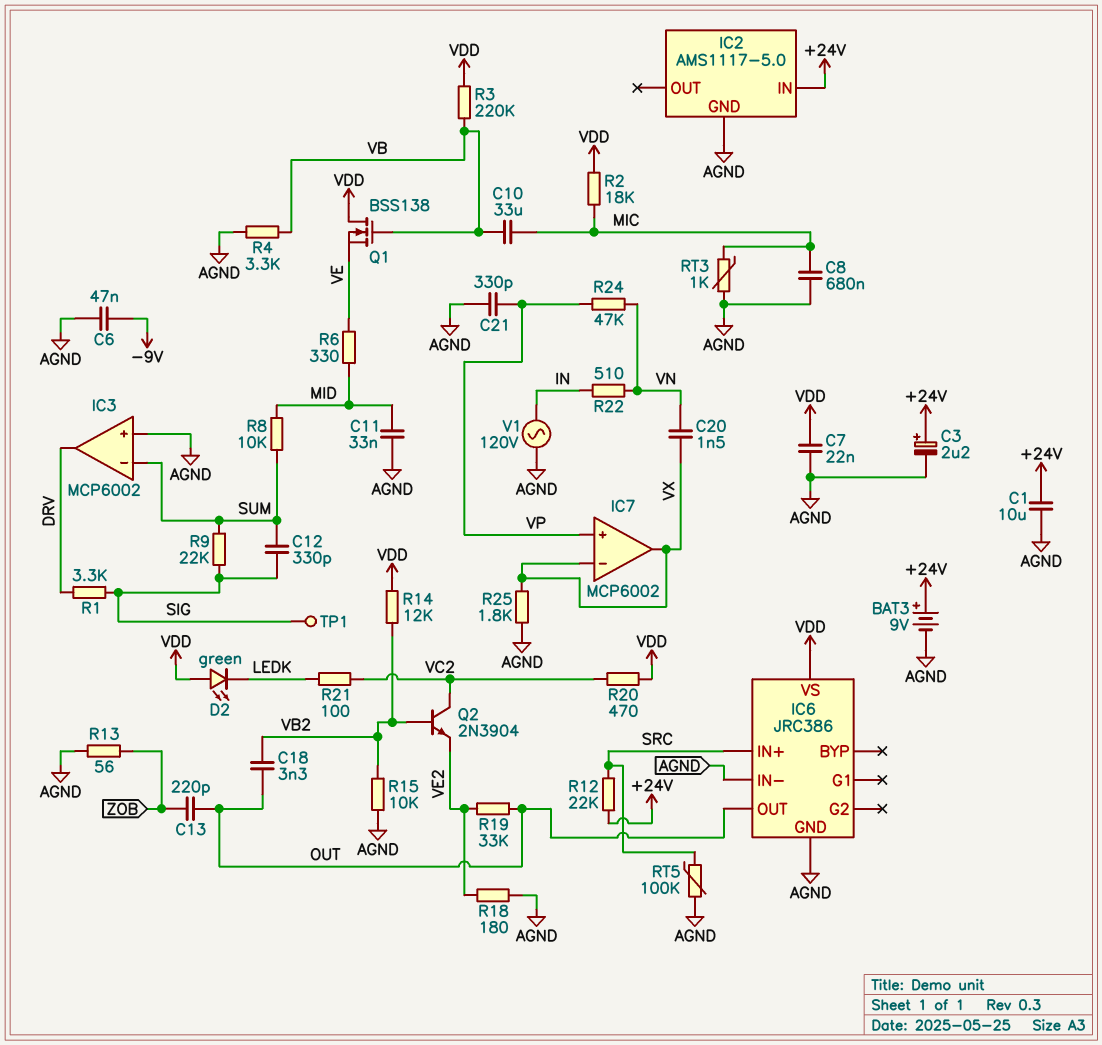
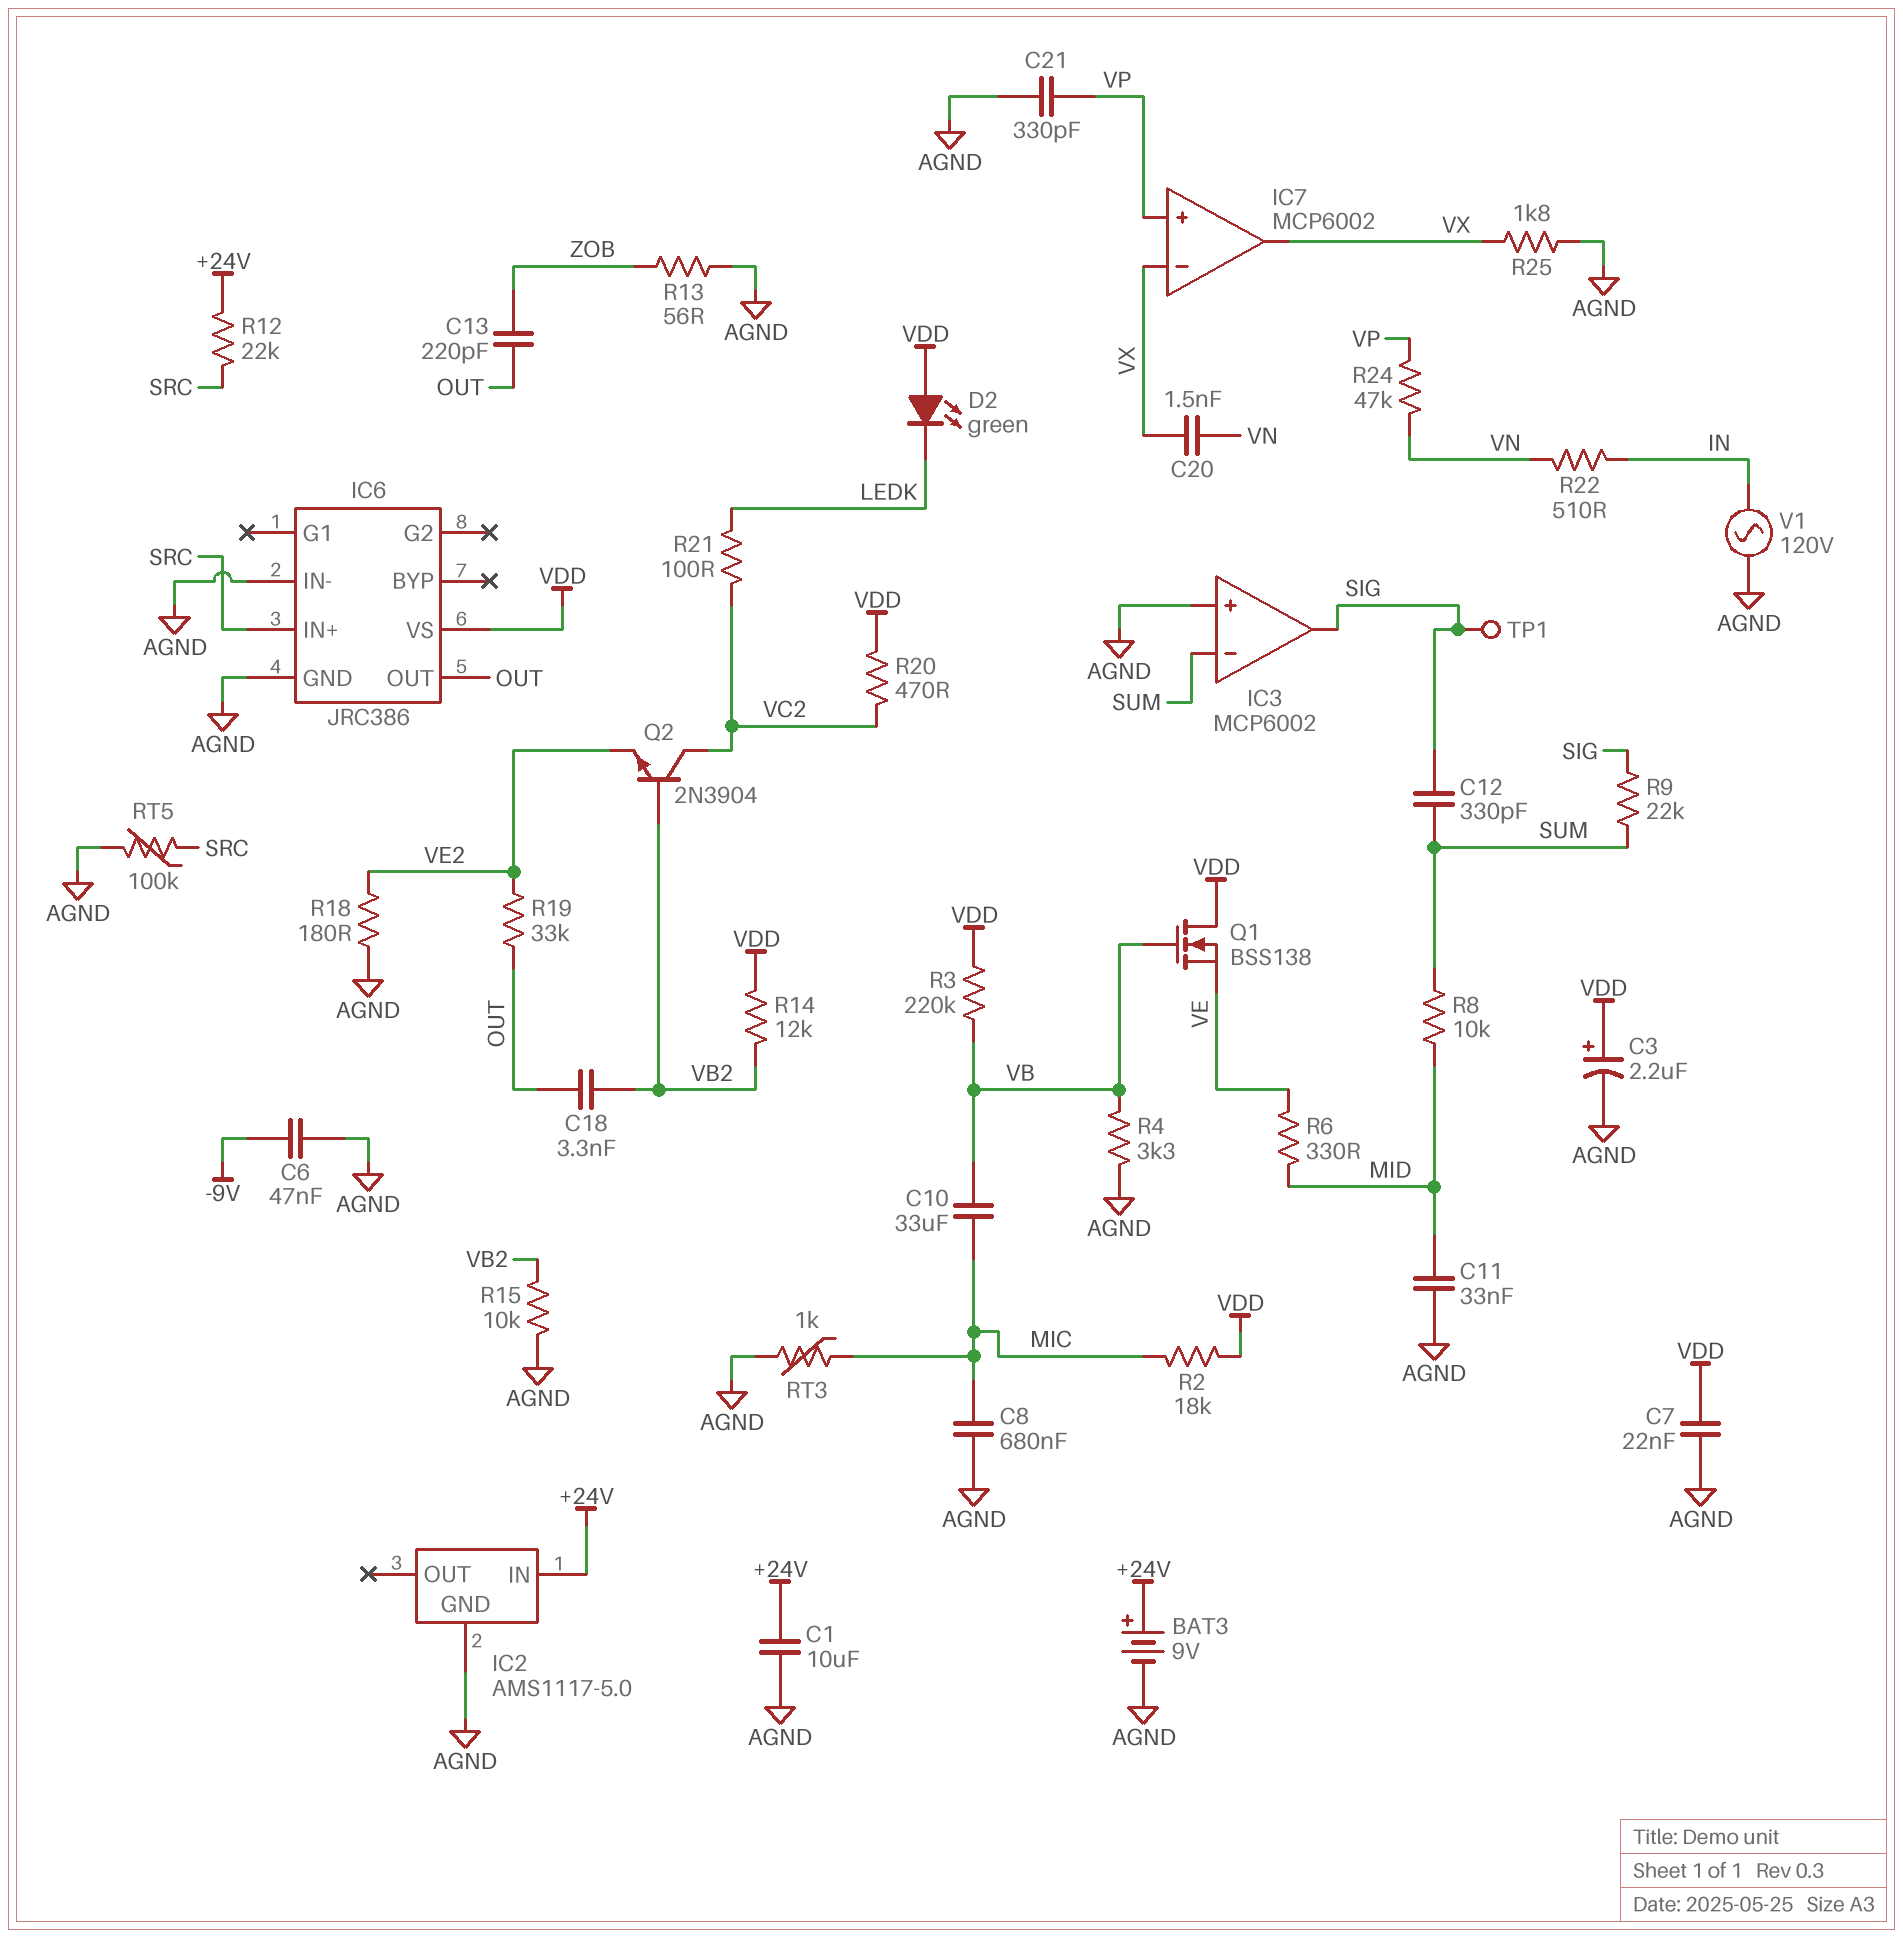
C3: 2.2uF (plus +24V, minus AGND) -> 2.2uF (plus VDD, minus AGND)
IC3 pin out: DRV -> SIG
R1: 3.3k (DRV, SIG) -> none

